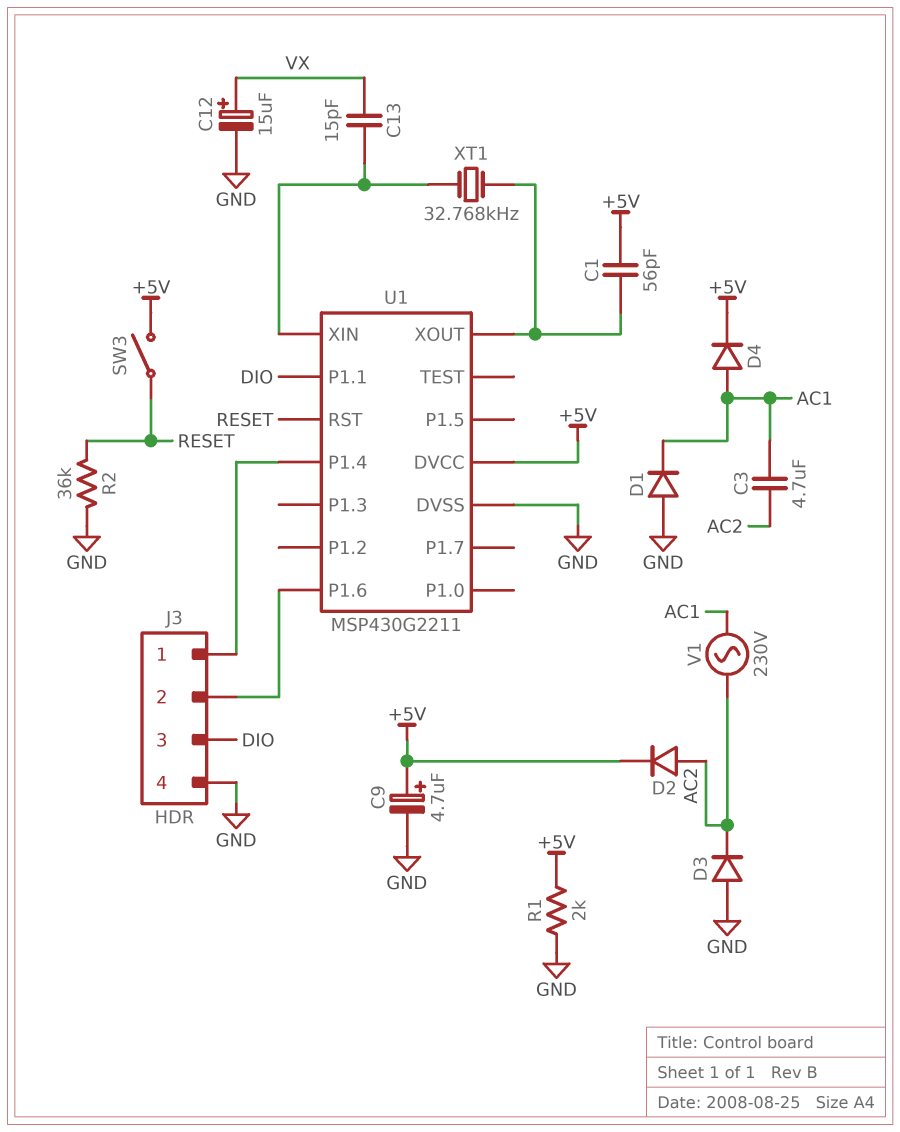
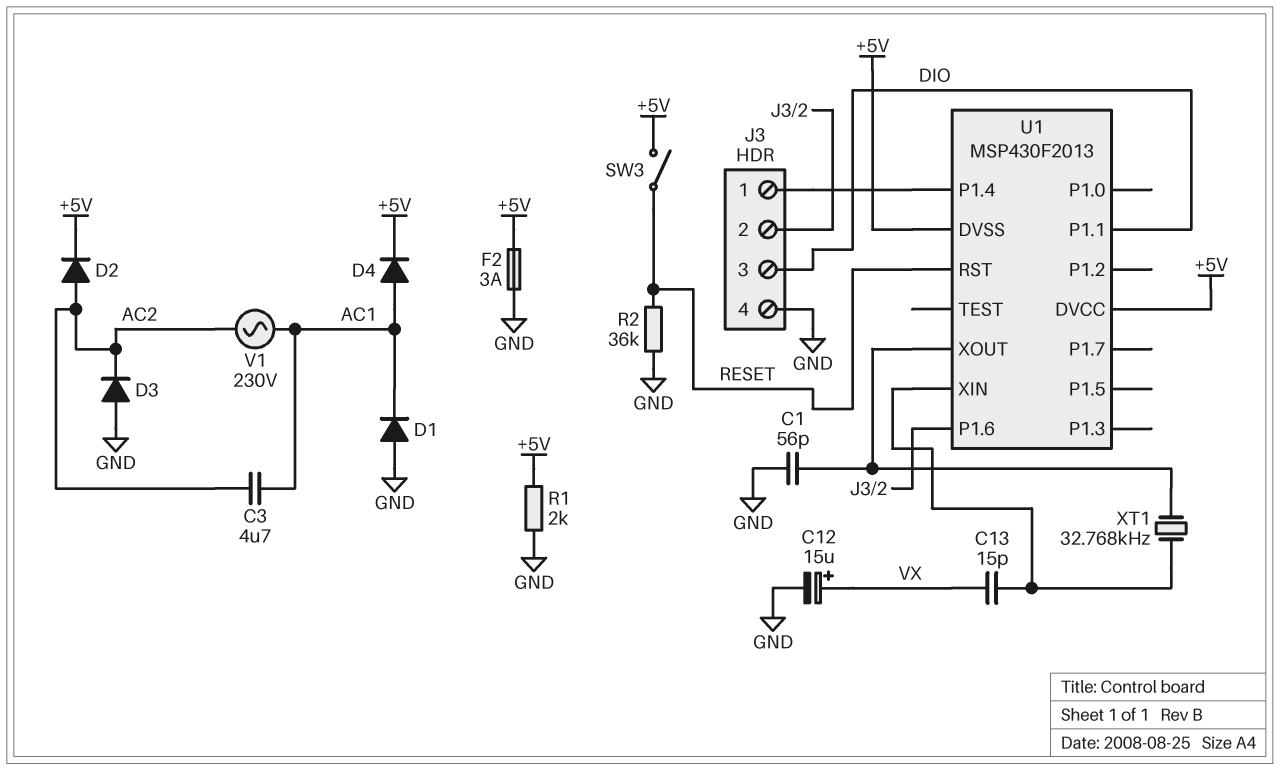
C1: 56pF (+5V, U1/XOUT) -> 56pF (GND, U1/XOUT)
C9: 4.7uF (plus +5V, minus GND) -> none
F2: none -> 3A (+5V, GND)
U1: MSP430G2211 -> MSP430F2013
U1 pin DVSS: GND -> +5V

